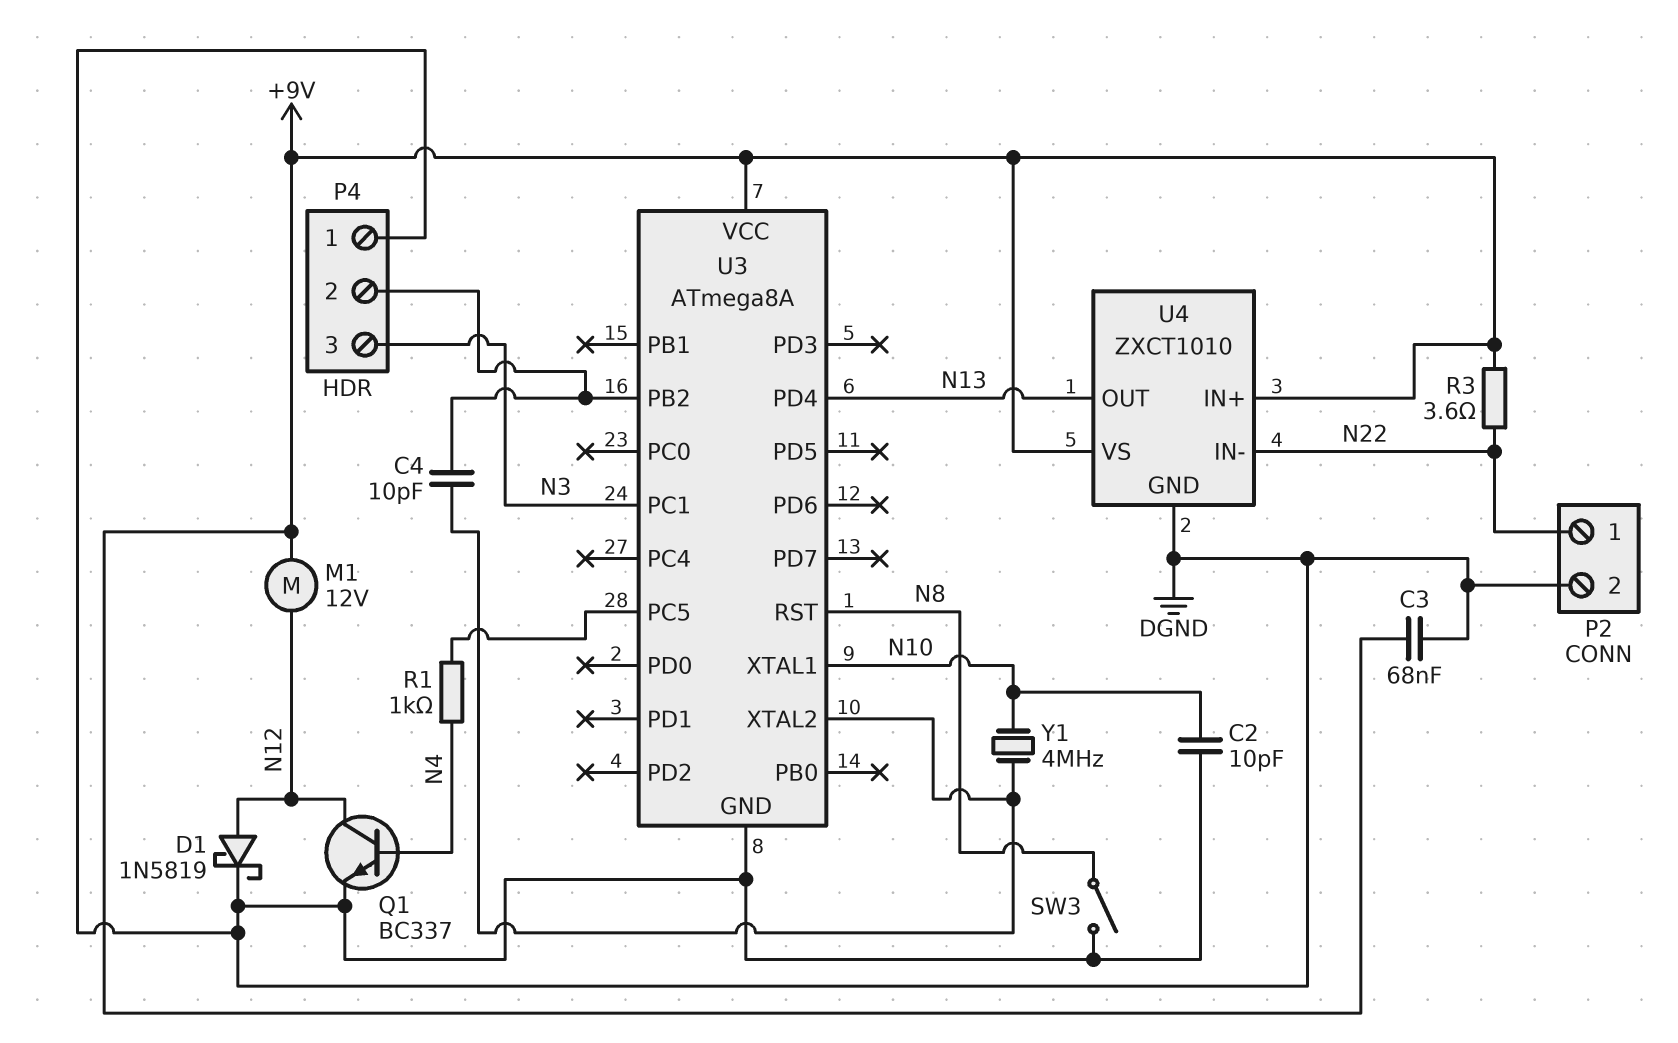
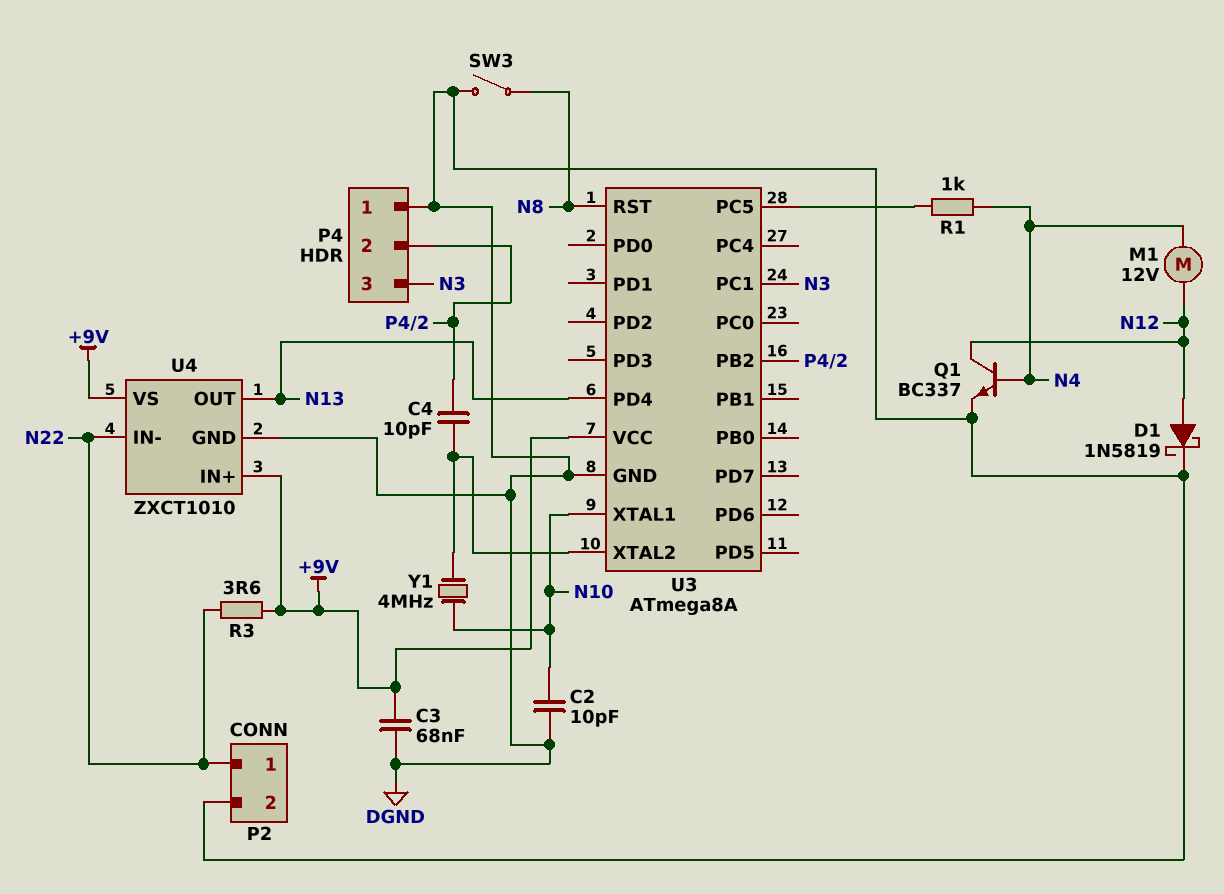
M1: motor 12V (+9V, N12) -> motor 12V (N4, N12)

